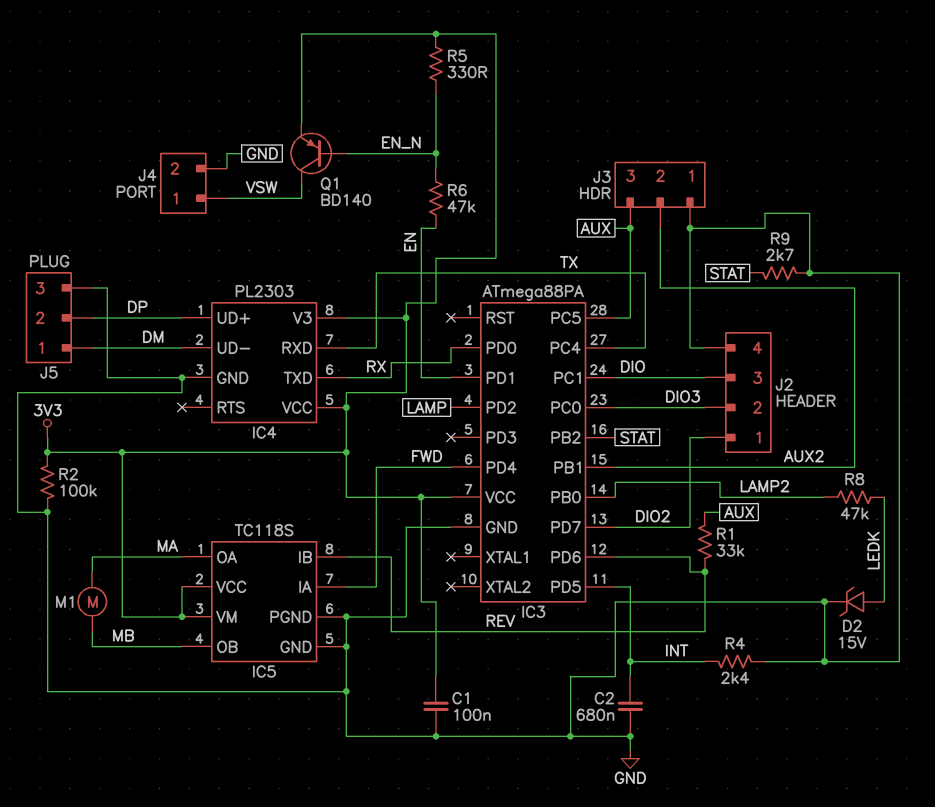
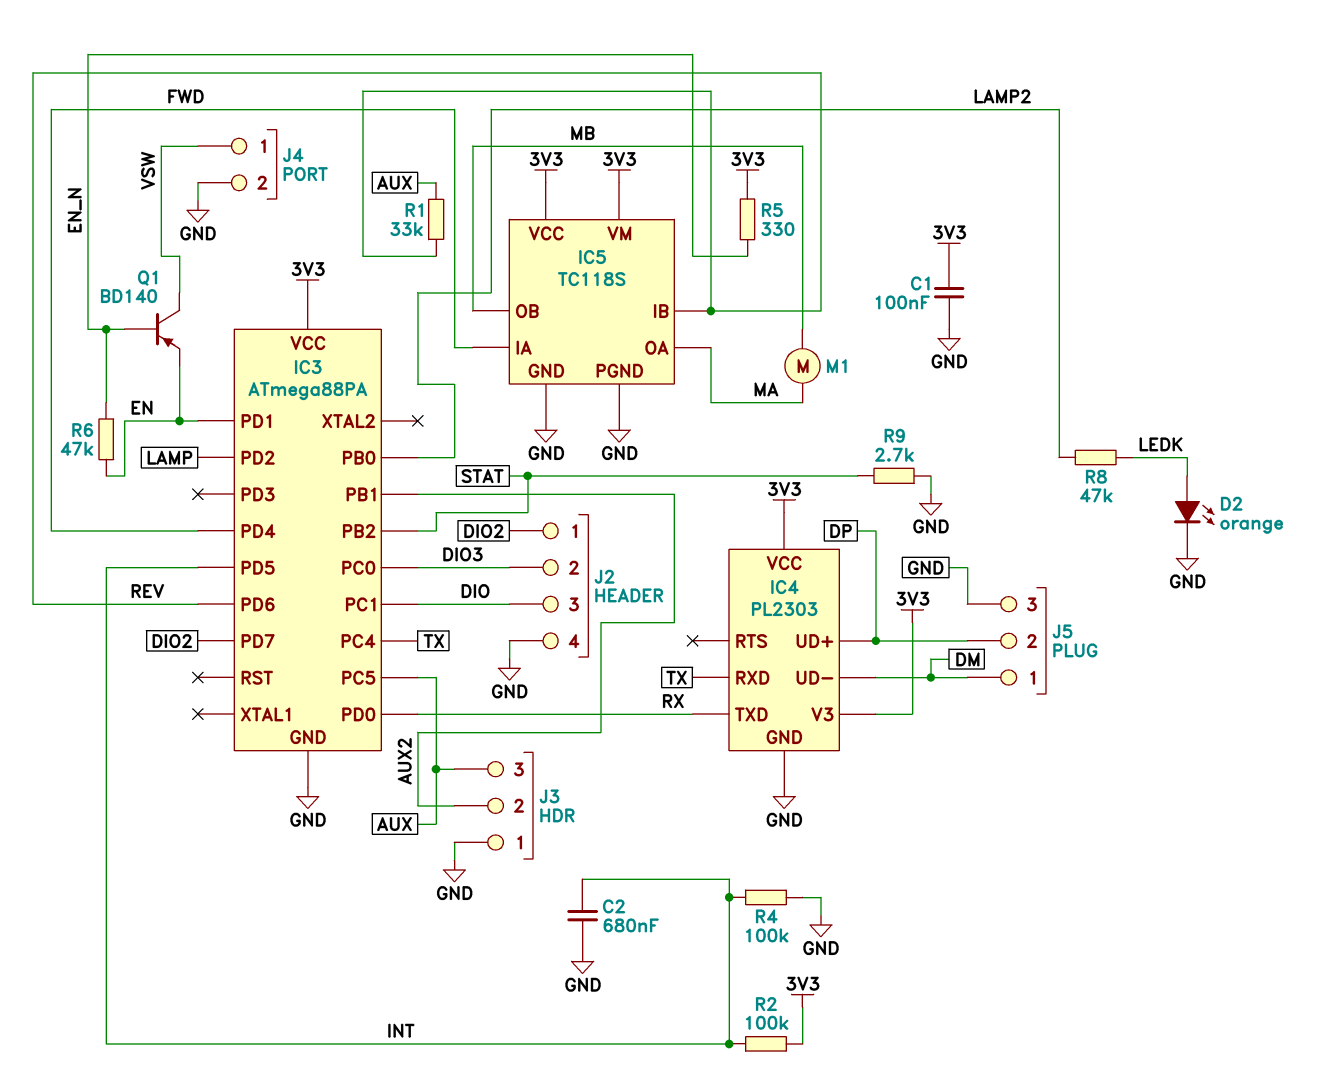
D2: zener 15V (A LEDK, K GND) -> LED orange (A LEDK, K GND)
Q1: PNP BD140 (B EN_N, C VSW, E 3V3) -> PNP BD140 (B EN_N, C VSW, E EN)
R2: 100k (3V3, GND) -> 100k (3V3, INT)
R4: 2.4k (GND, INT) -> 100k (GND, INT)

